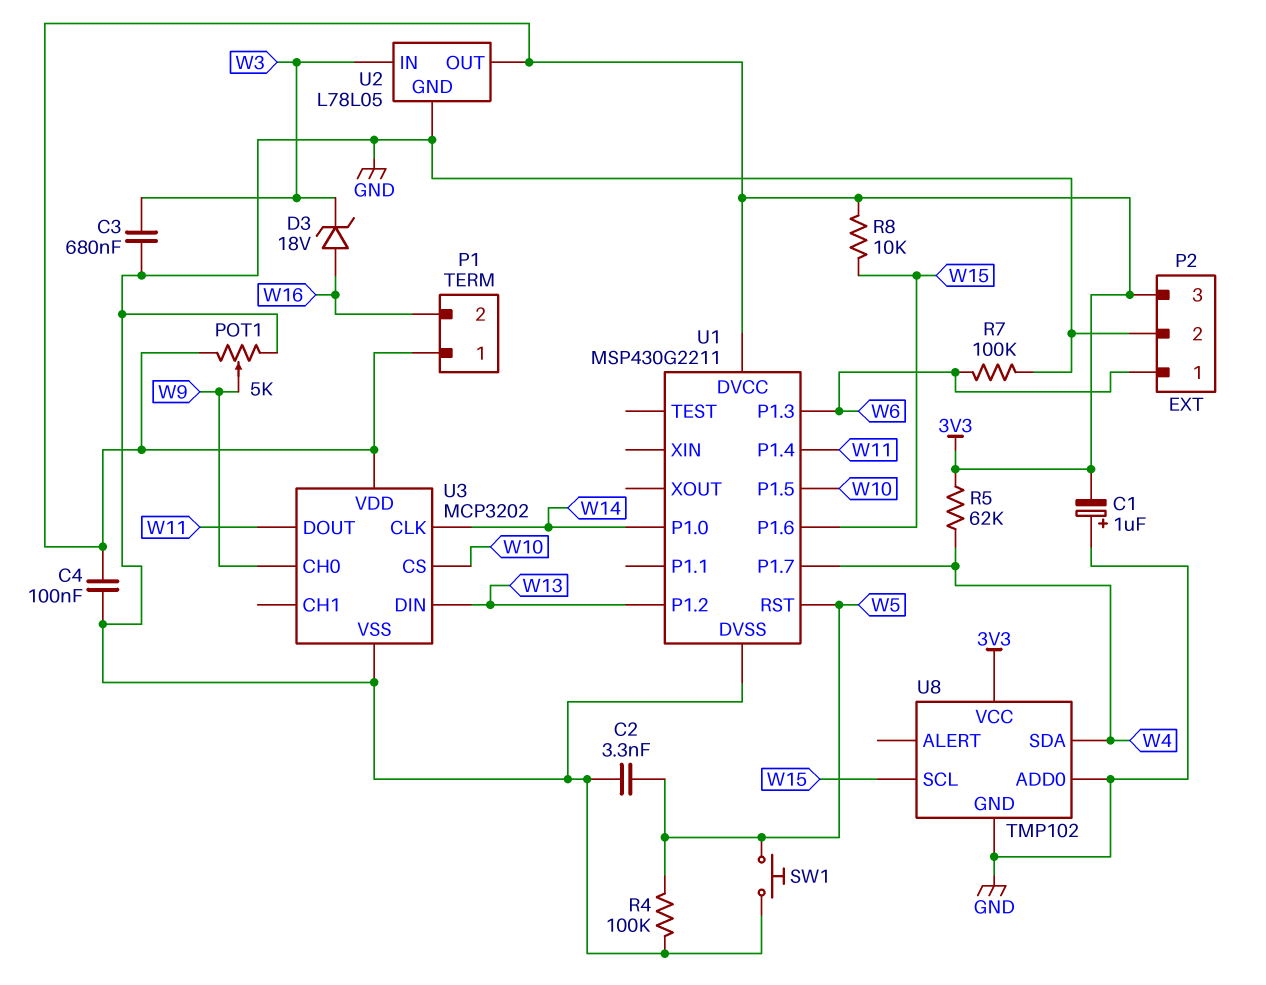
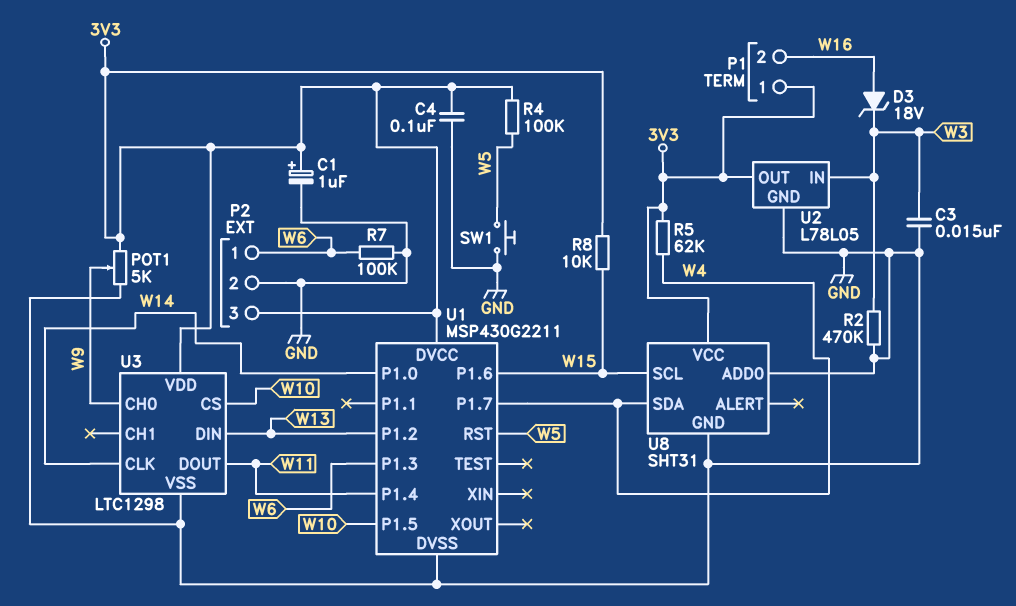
C1: 1uF (plus GND, minus 3V3) -> 1uF (plus 3V3, minus GND)
C2: 3.3nF (GND, W5) -> none
C3: 680nF (GND, W3) -> 15nF (GND, W3)
R2: none -> 470k (GND, W3)
R4: 100k (GND, W5) -> 100k (3V3, W5)
U3: MCP3202 -> LTC1298
U8: TMP102 -> SHT31

